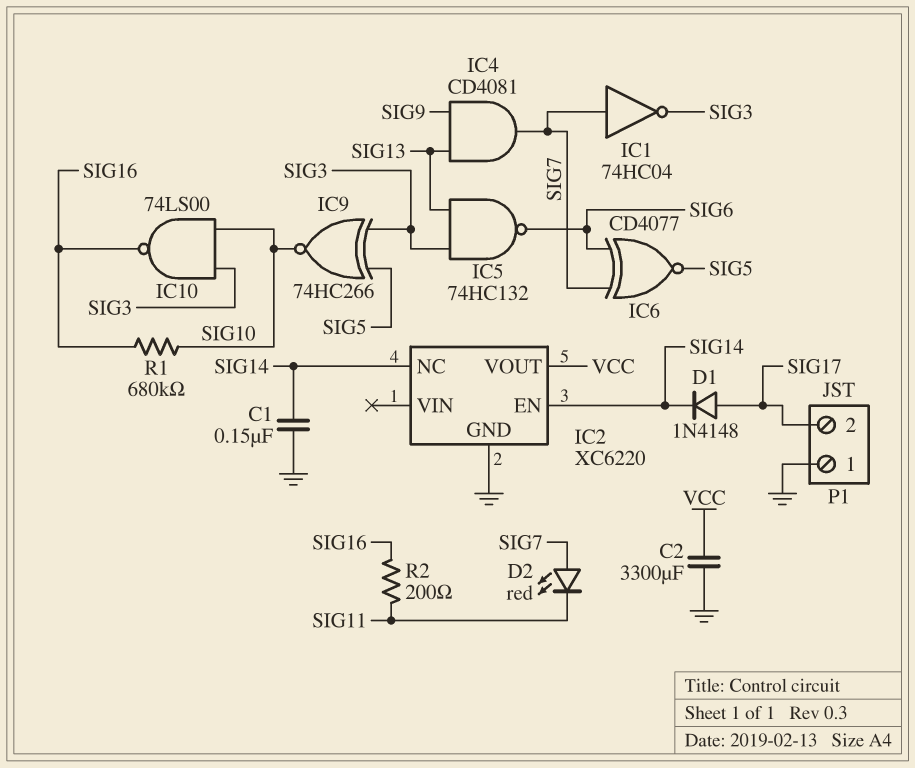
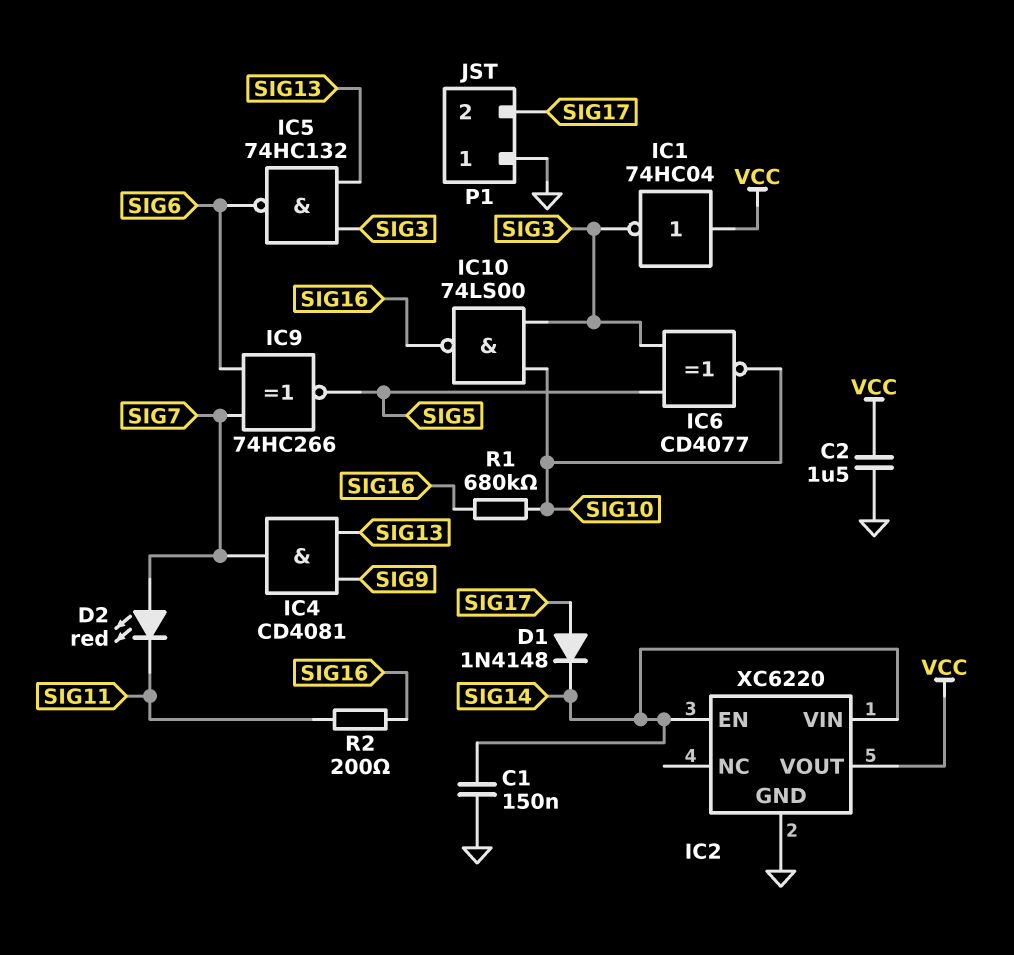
C2: 3300uF (GND, VCC) -> 1.5uF (GND, VCC)
IC1: NOT 74HC04 (in SIG7, out SIG3) -> NOT 74HC04 (in VCC, out SIG3)
IC2 pin NC: SIG14 -> none
IC2 pin VIN: none -> SIG14
IC6: XNOR CD4077 (in SIG6, in SIG7, out SIG5) -> XNOR CD4077 (in SIG3, in SIG5, out SIG10)
IC9: XNOR 74HC266 (in SIG3, in SIG5, out SIG10) -> XNOR 74HC266 (in SIG6, in SIG7, out SIG5)

